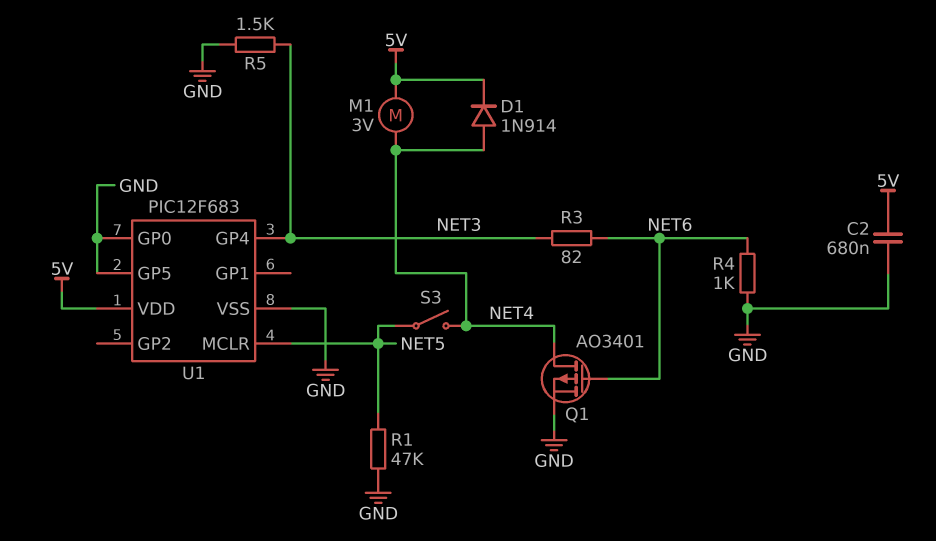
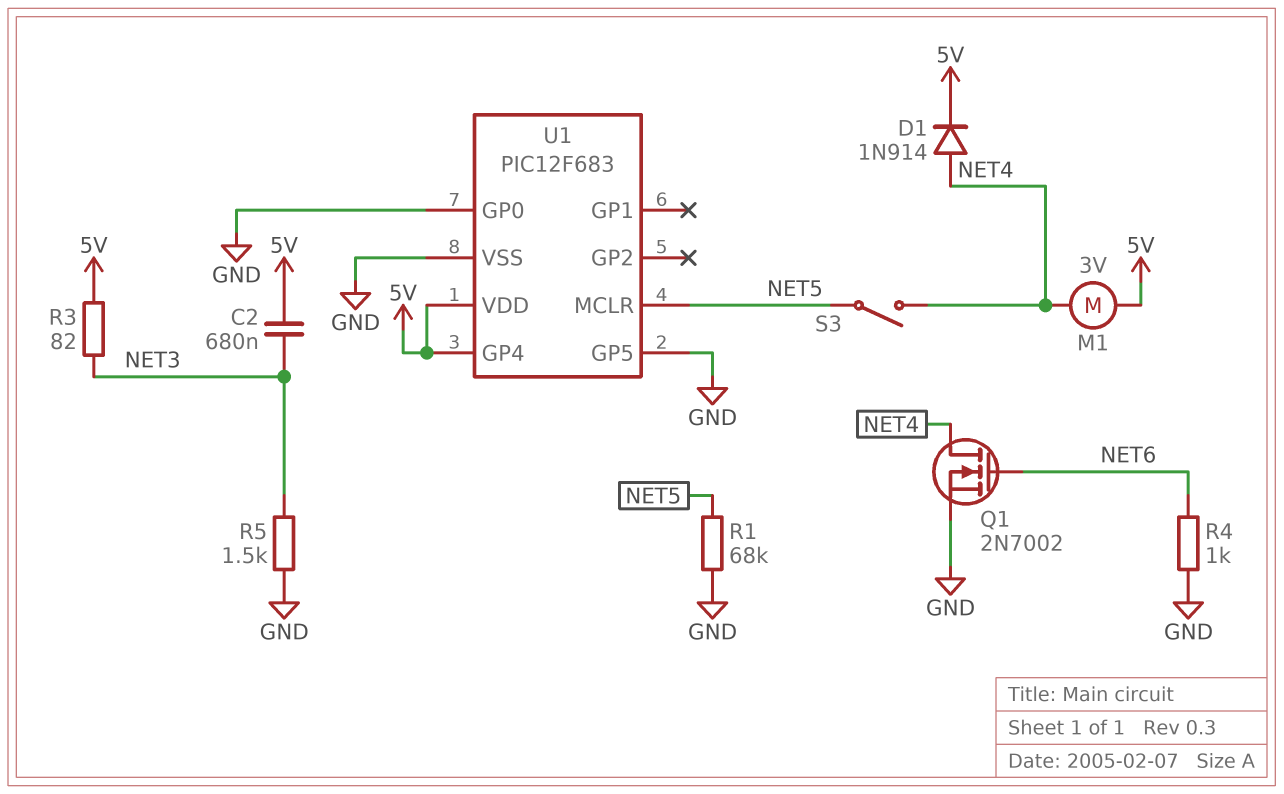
C2: 680nF (5V, GND) -> 680nF (5V, NET3)
Q1: PMOS AO3401 (G NET6, D NET4, S GND) -> NMOS 2N7002 (G NET6, D NET4, S GND)
R1: 47k (GND, NET5) -> 68k (GND, NET5)
R3: 82 (NET3, NET6) -> 82 (5V, NET3)
U1 pin GP4: NET3 -> 5V

